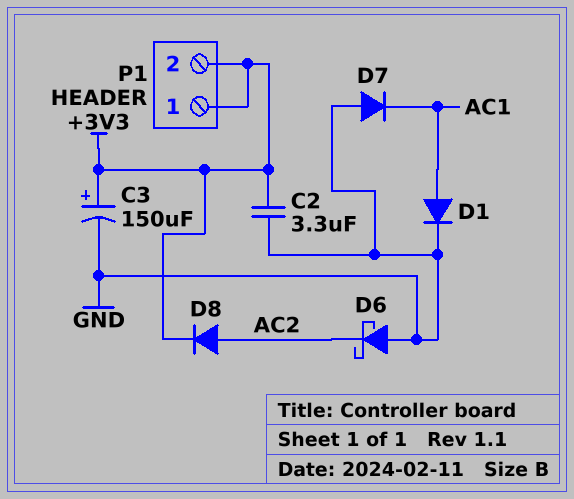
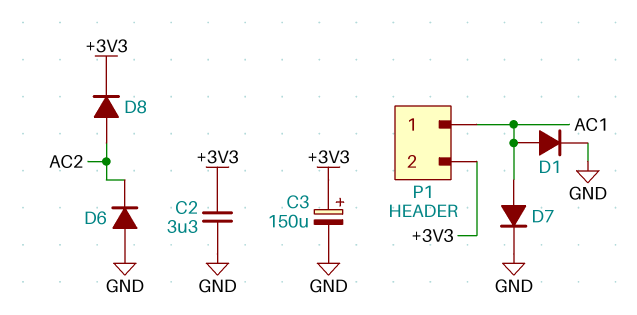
D6: schottky (A GND, K AC2) -> diode (A GND, K AC2)
D7: diode (A GND, K AC1) -> diode (A AC1, K GND)
P1 pin 1: +3V3 -> AC1

